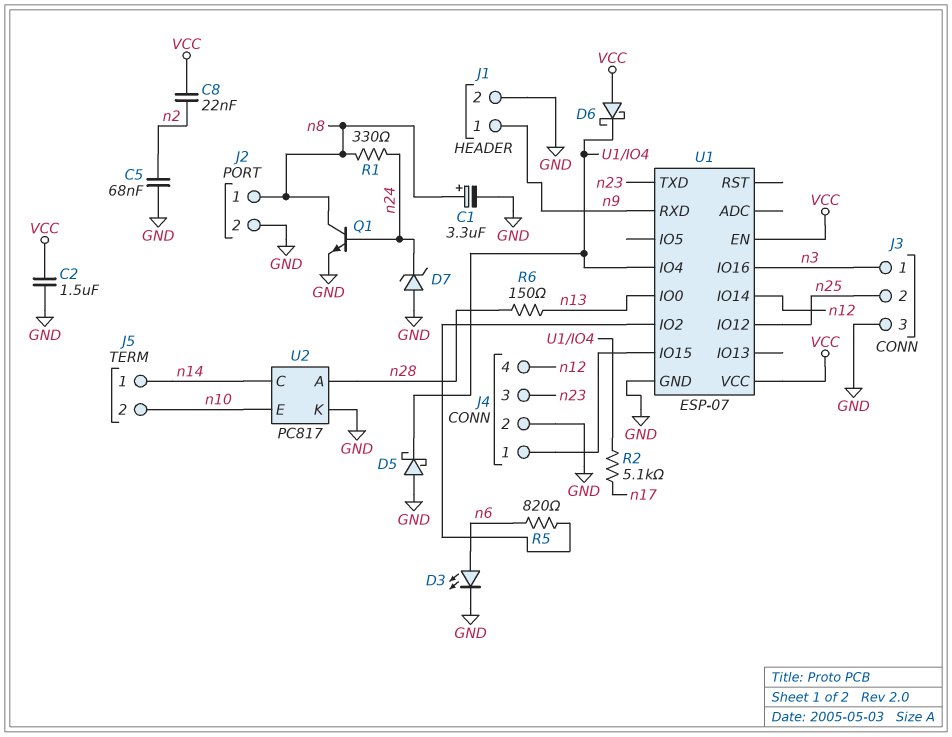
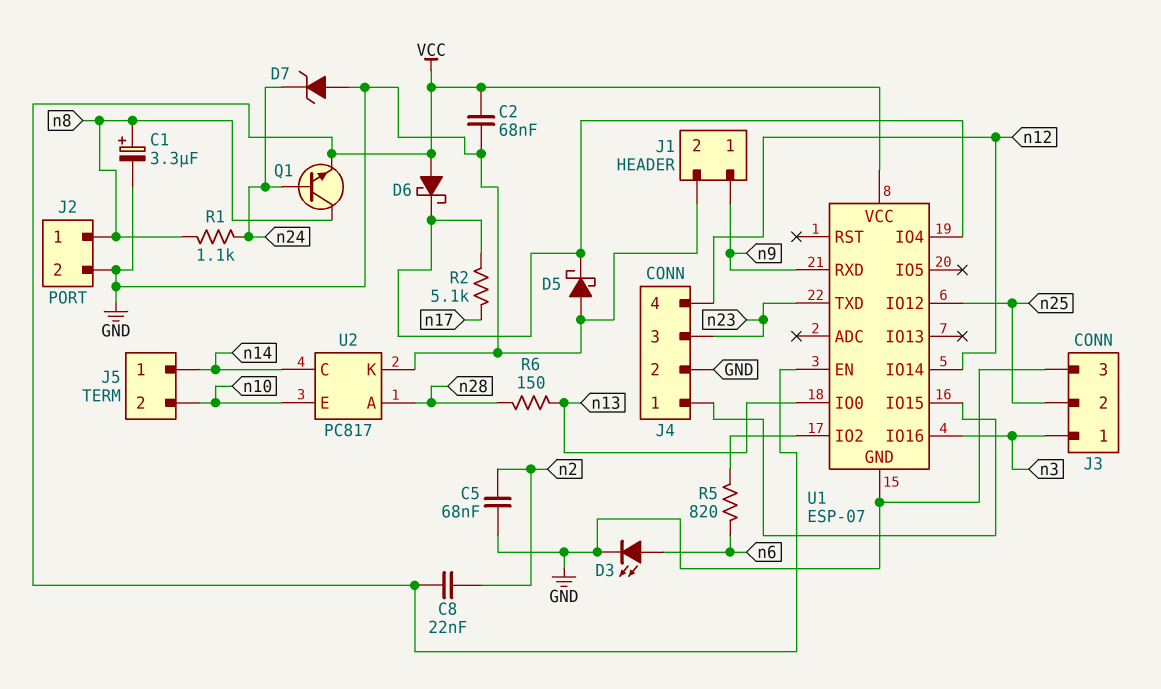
C2: 1.5uF (GND, VCC) -> 68nF (GND, VCC)
Q1: NPN (B n24, C n8, E GND) -> NPN (B n24, C n8, E VCC)
R1: 330 (n8, n24) -> 1.1k (n8, n24)

